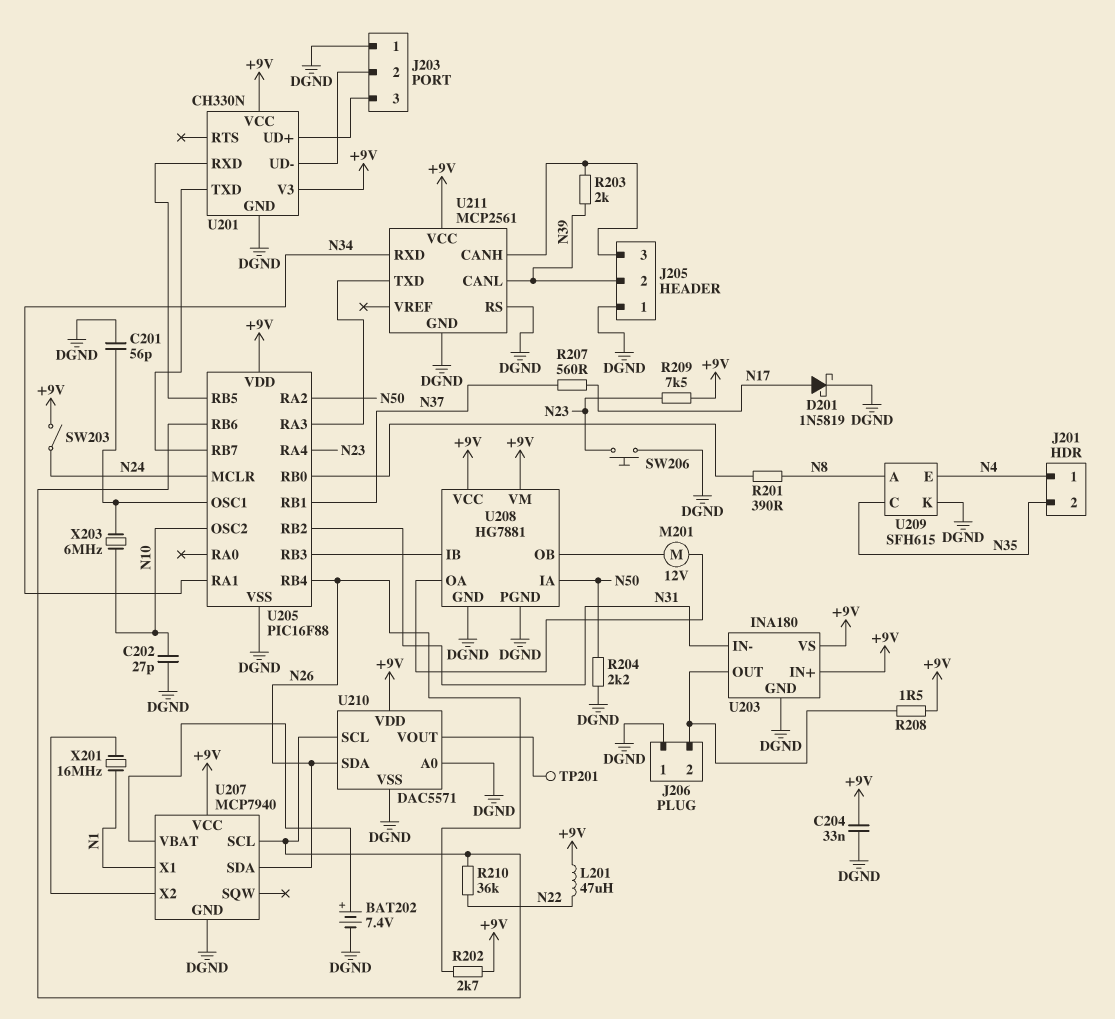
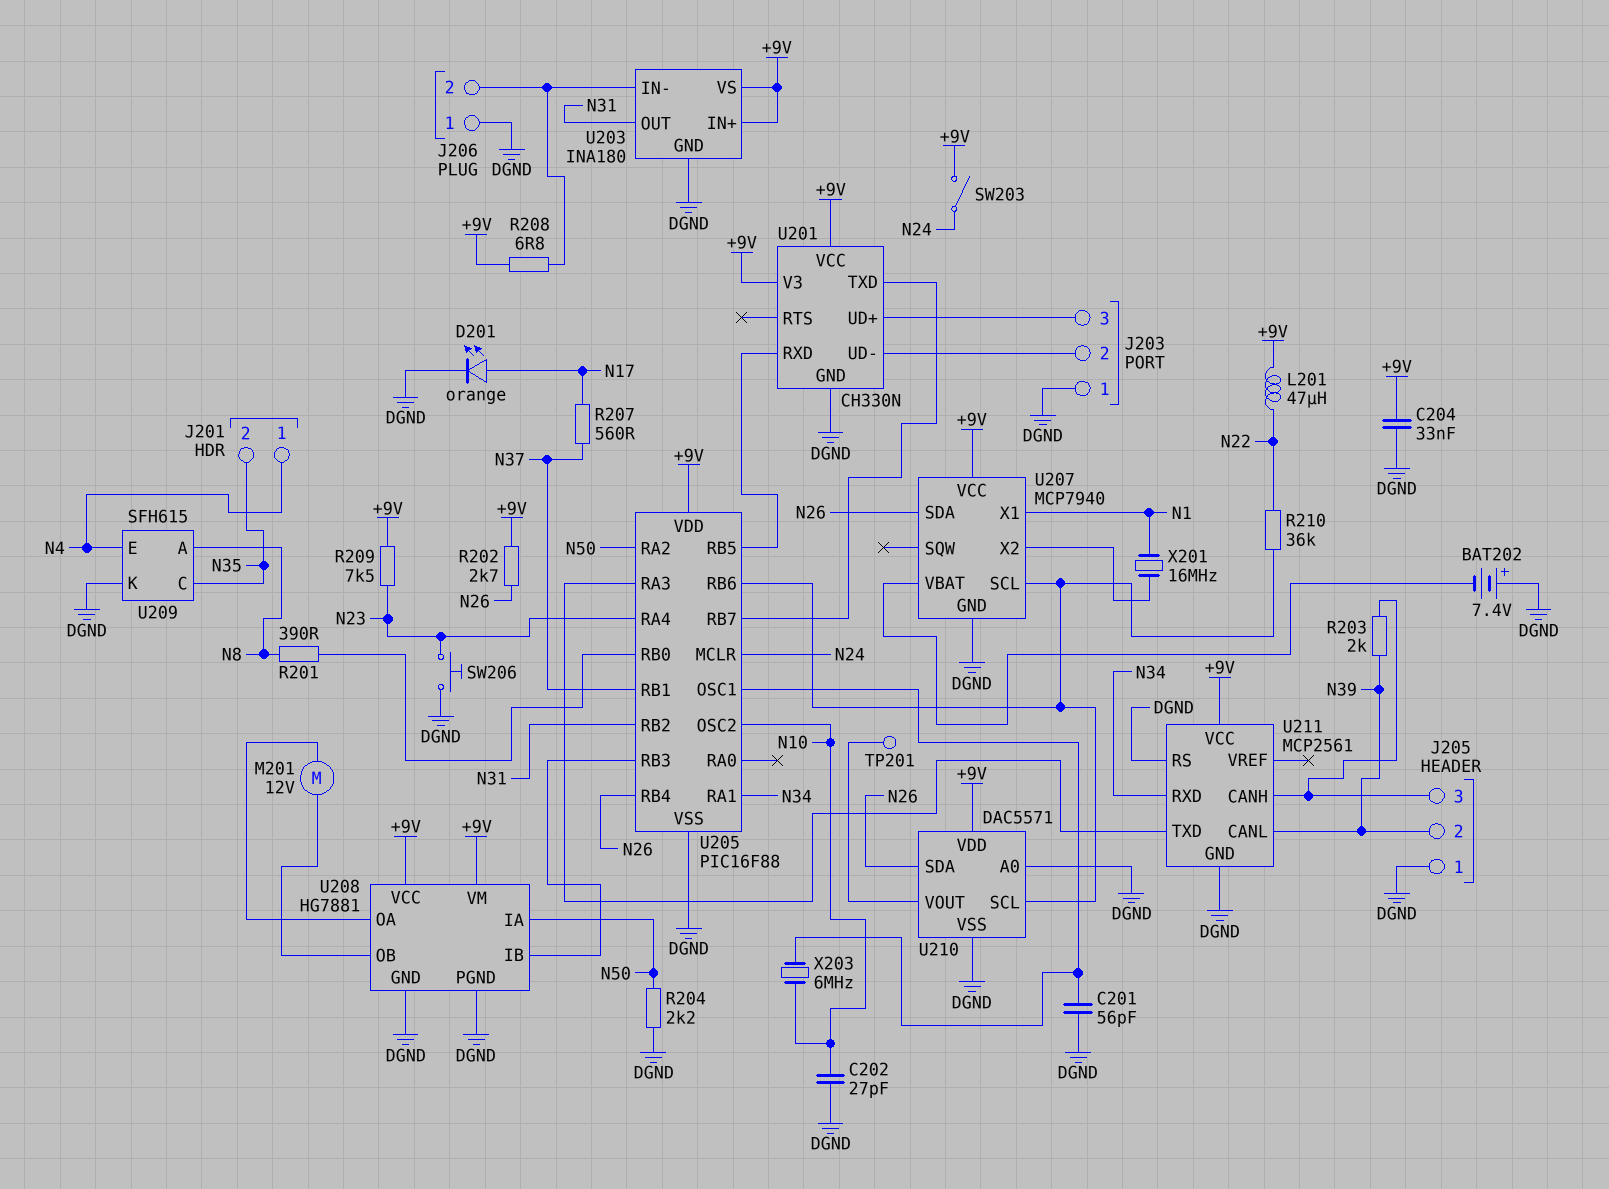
BAT202: 7.4V (plus U207/VBAT, minus DGND) -> 7.4V (plus DGND, minus U207/VBAT)
D201: schottky 1N5819 (A N17, K DGND) -> LED orange (A N17, K DGND)
R208: 1.5 (+9V, J206/2) -> 6.8 (+9V, J206/2)
U203 pin IN-: N31 -> J206/2
U203 pin OUT: J206/2 -> N31

